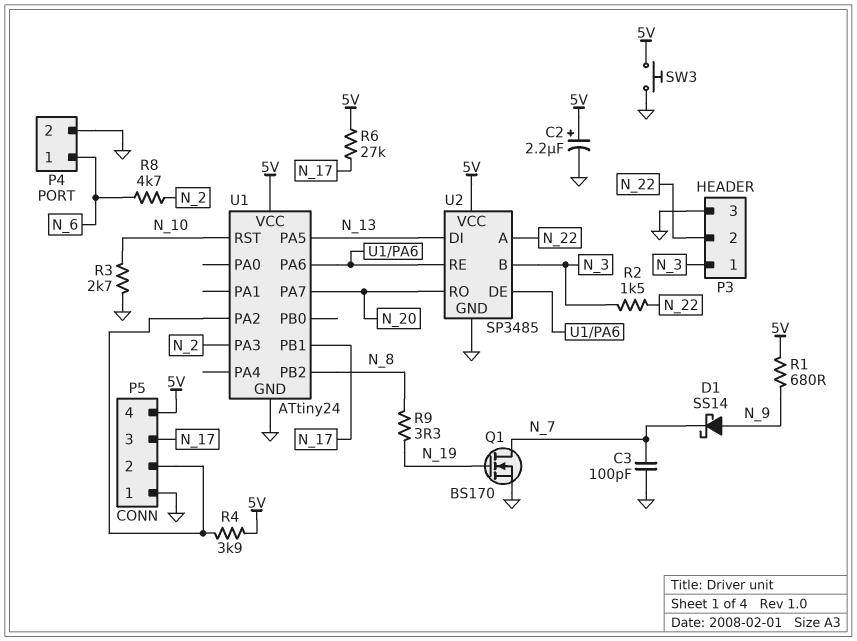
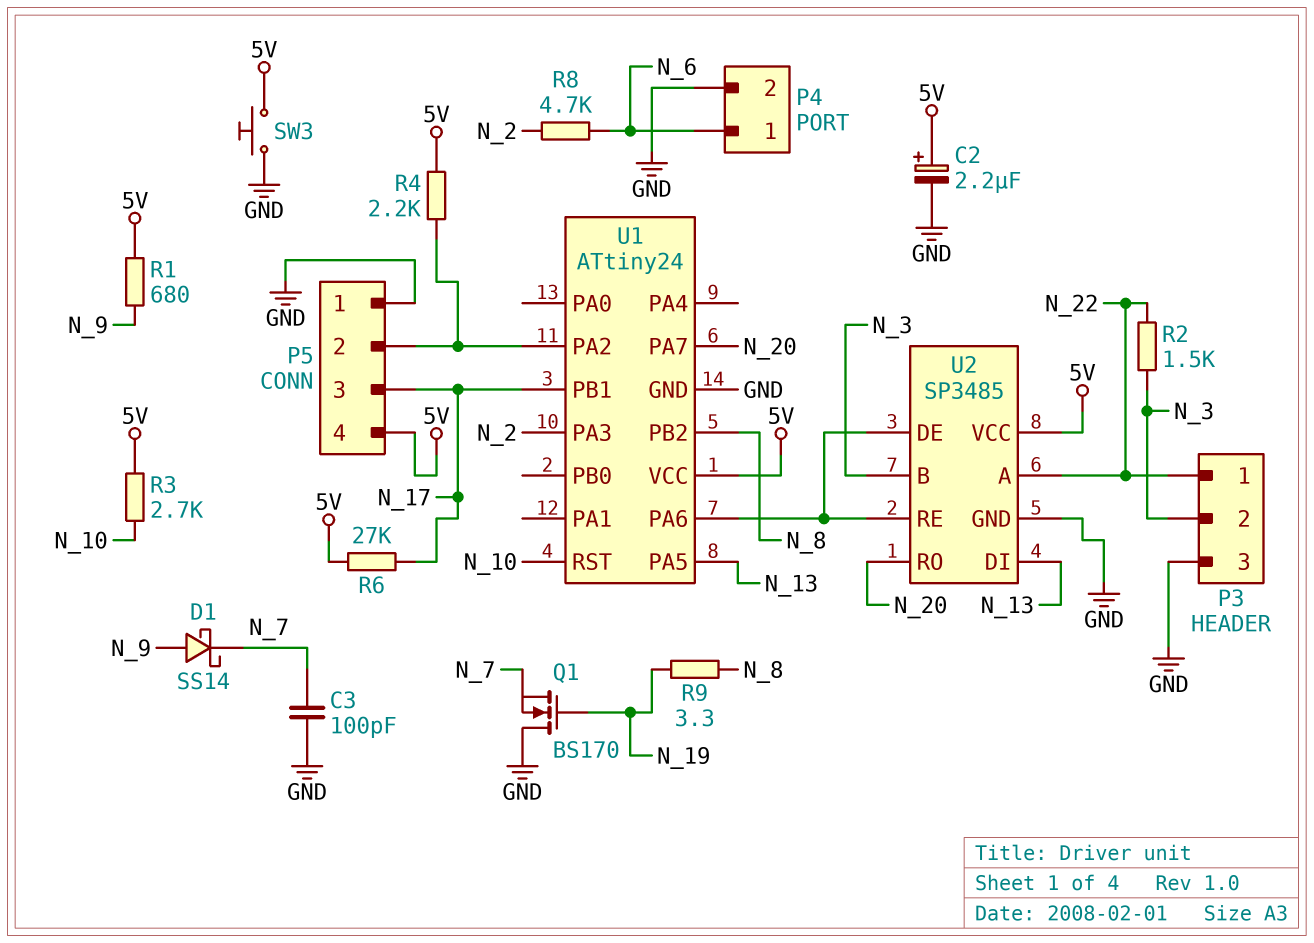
P3 pin 1: N_3 -> N_22
P3 pin 2: N_22 -> N_3
Q1: NMOS BS170 (G N_19, D N_7, S GND) -> NMOS BS170 (G N_19, D GND, S N_7)
R3: 2.7k (GND, N_10) -> 2.7k (5V, N_10)
R4: 3.9k (5V, P5/2) -> 2.2k (5V, P5/2)

